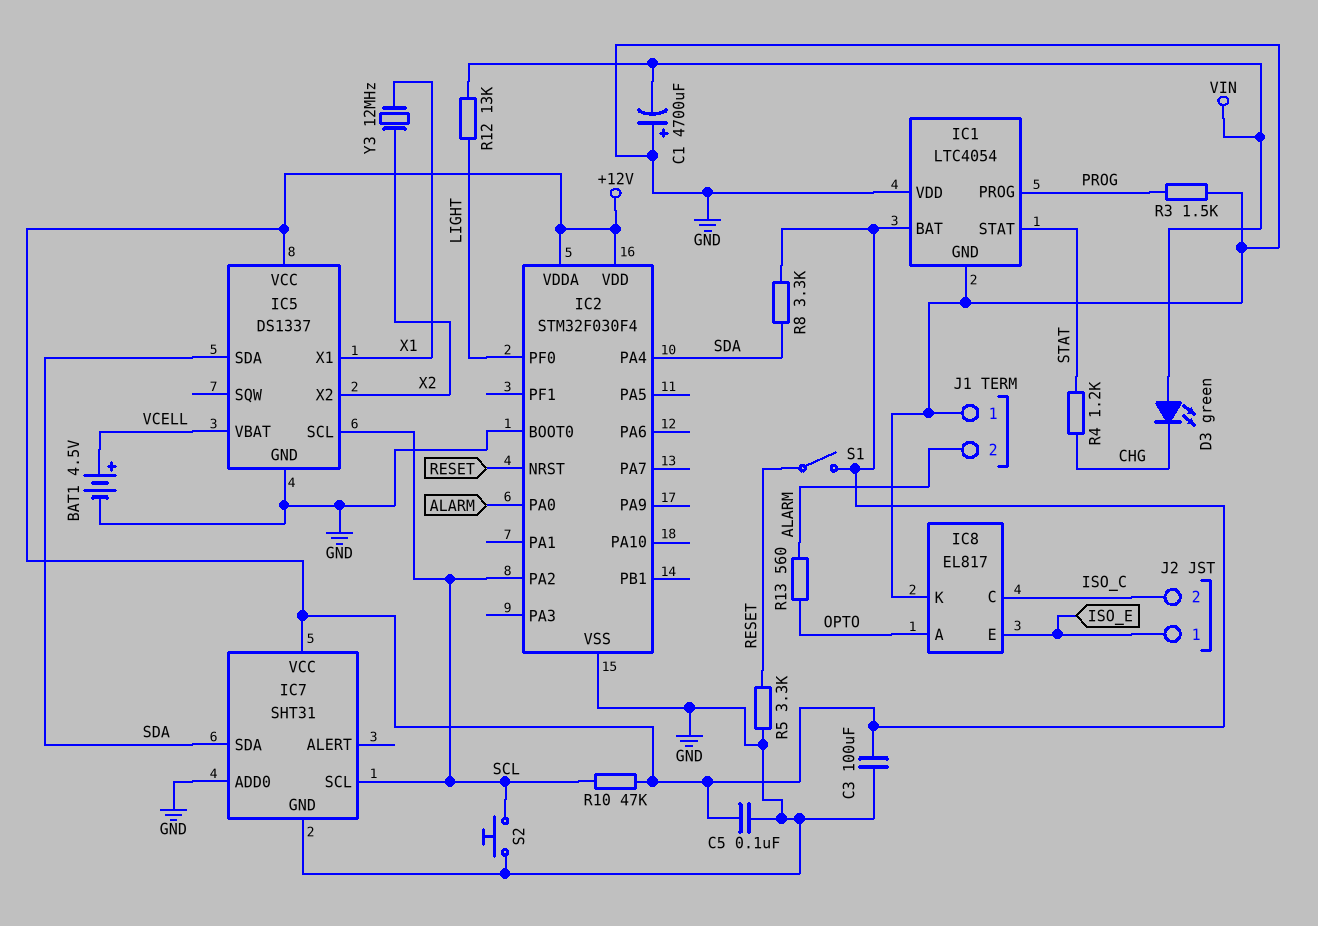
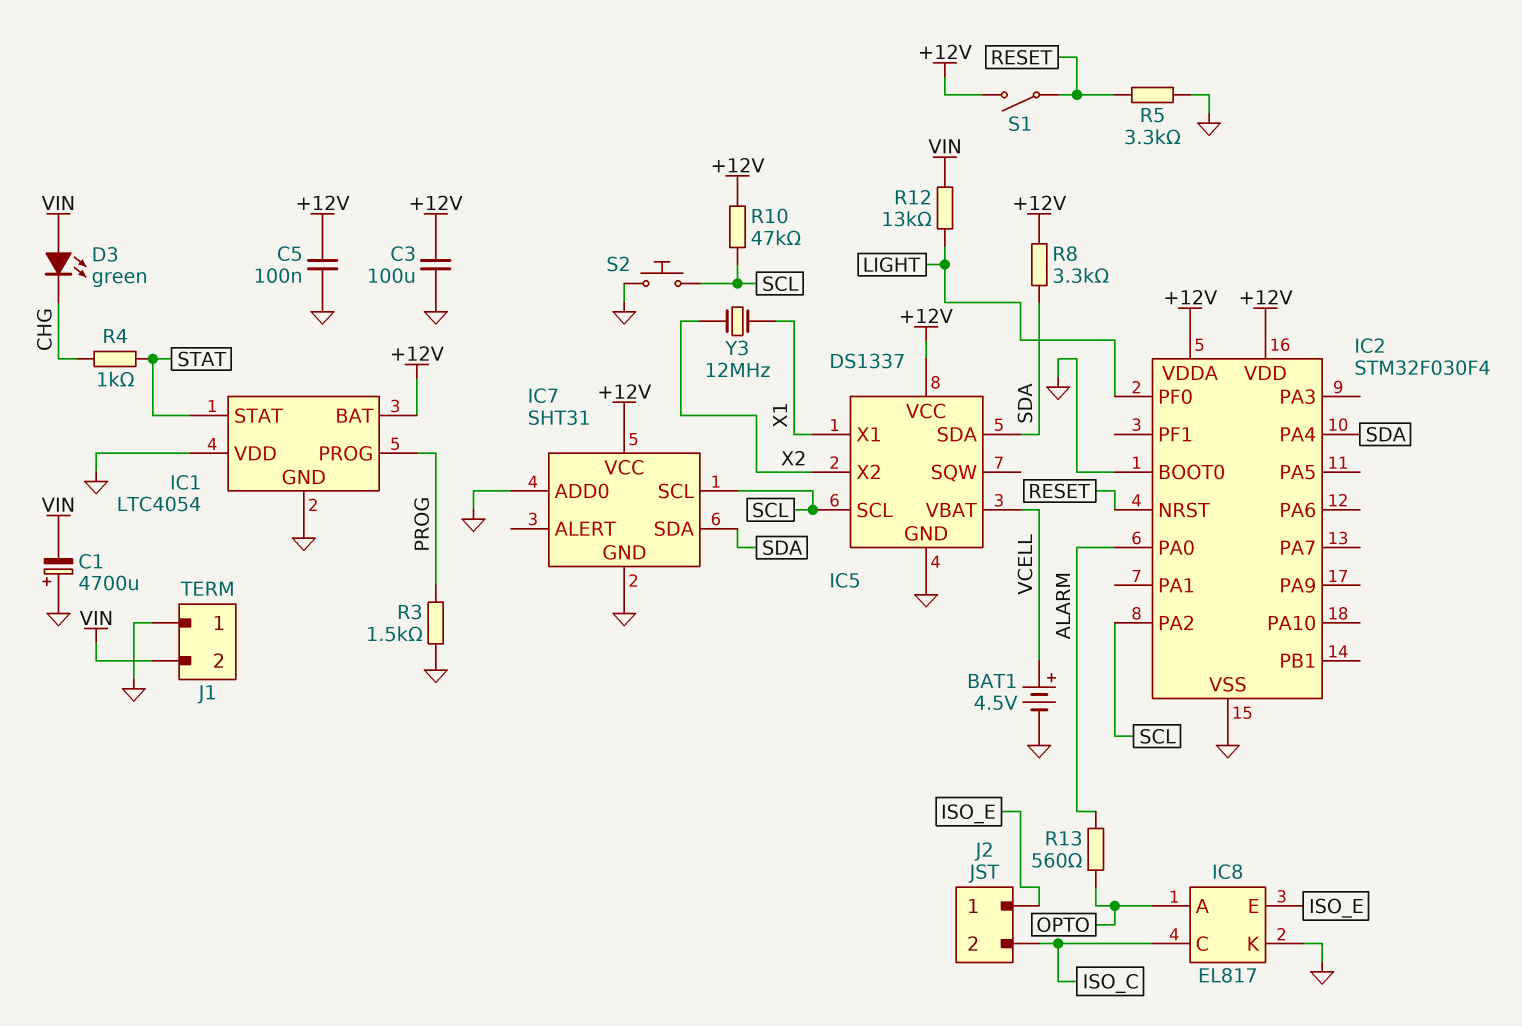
J1 pin 2: ALARM -> VIN
R4: 1.2k (CHG, STAT) -> 1k (CHG, STAT)

